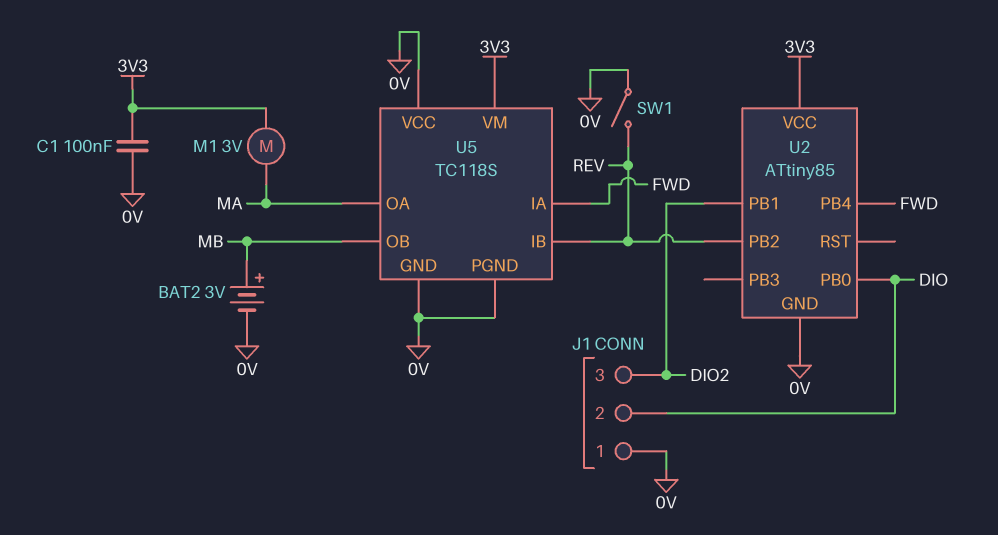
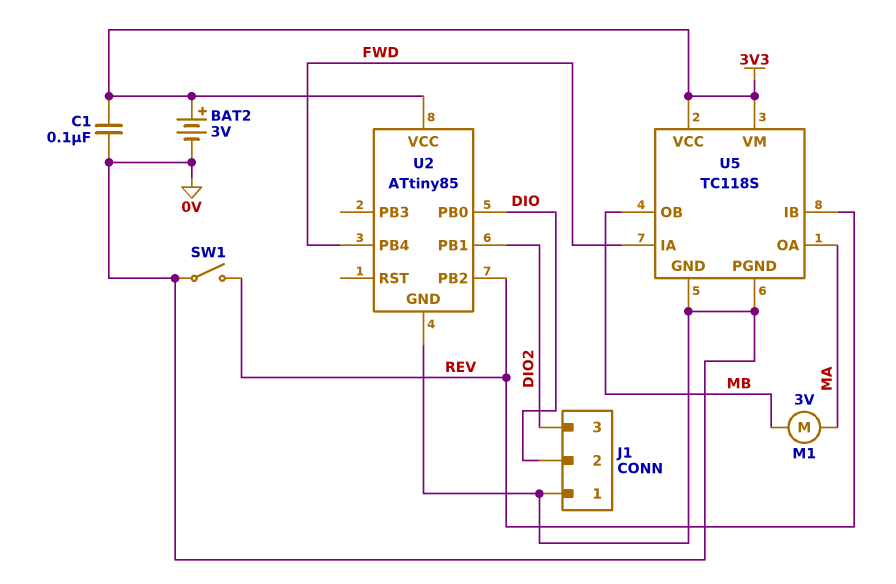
BAT2: 3V (plus MB, minus 0V) -> 3V (plus 3V3, minus 0V)
M1: motor 3V (3V3, MA) -> motor 3V (MA, MB)
U5 pin VCC: 0V -> 3V3

